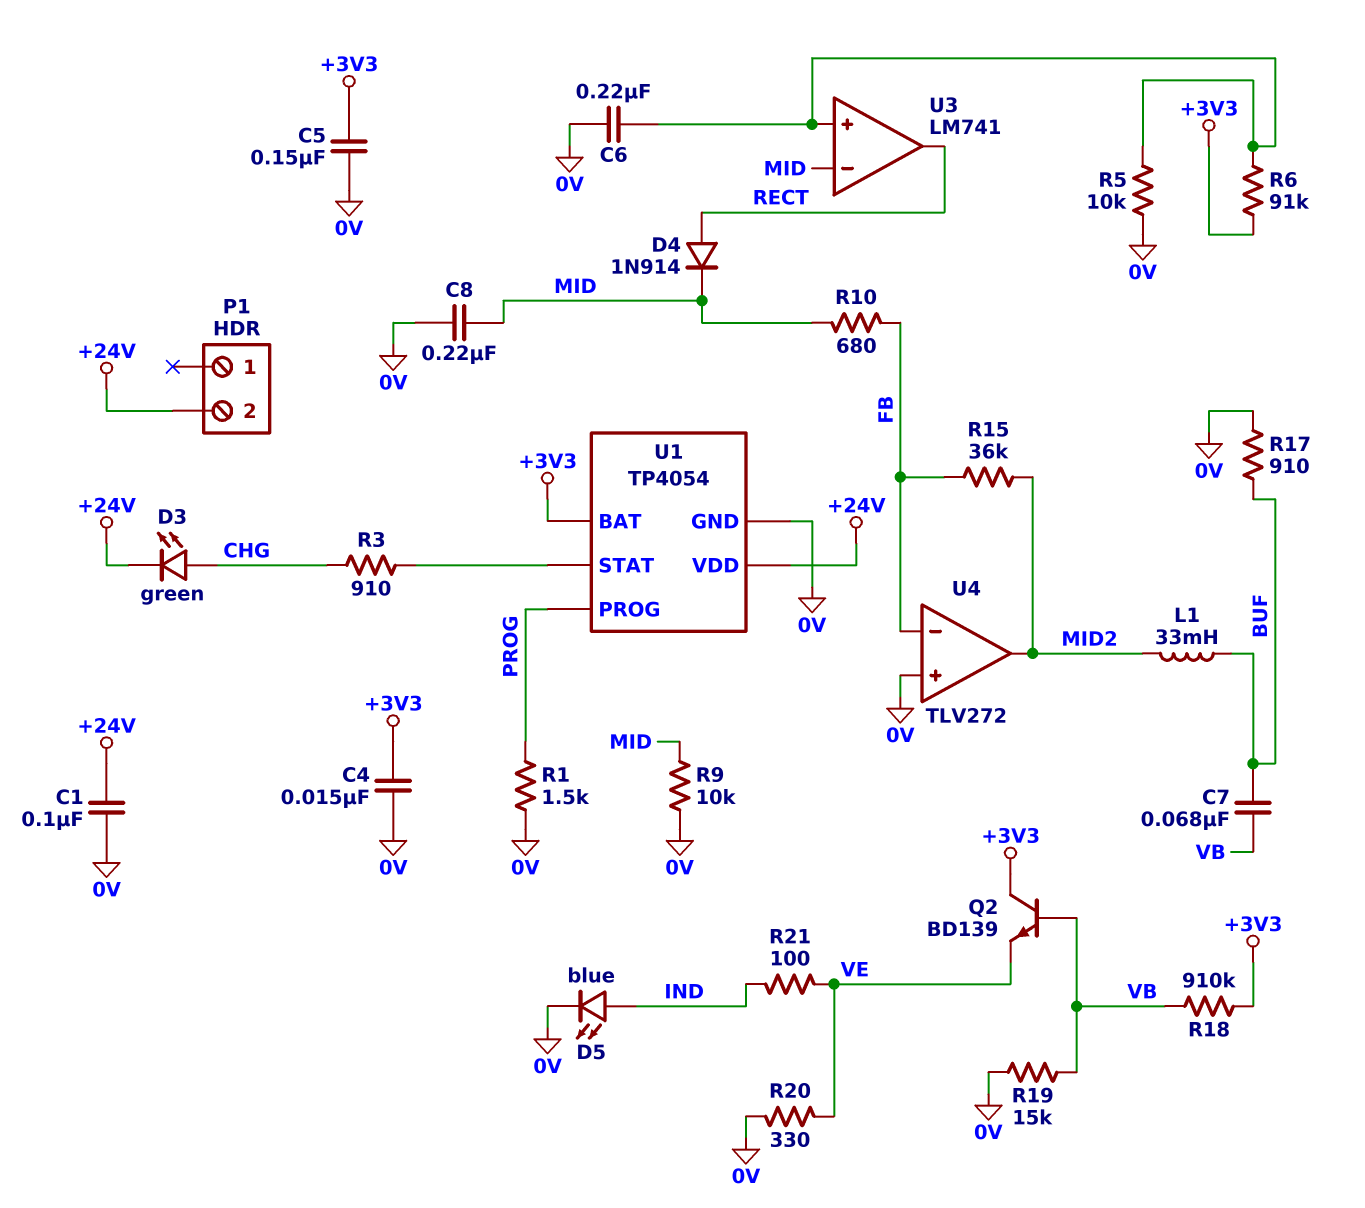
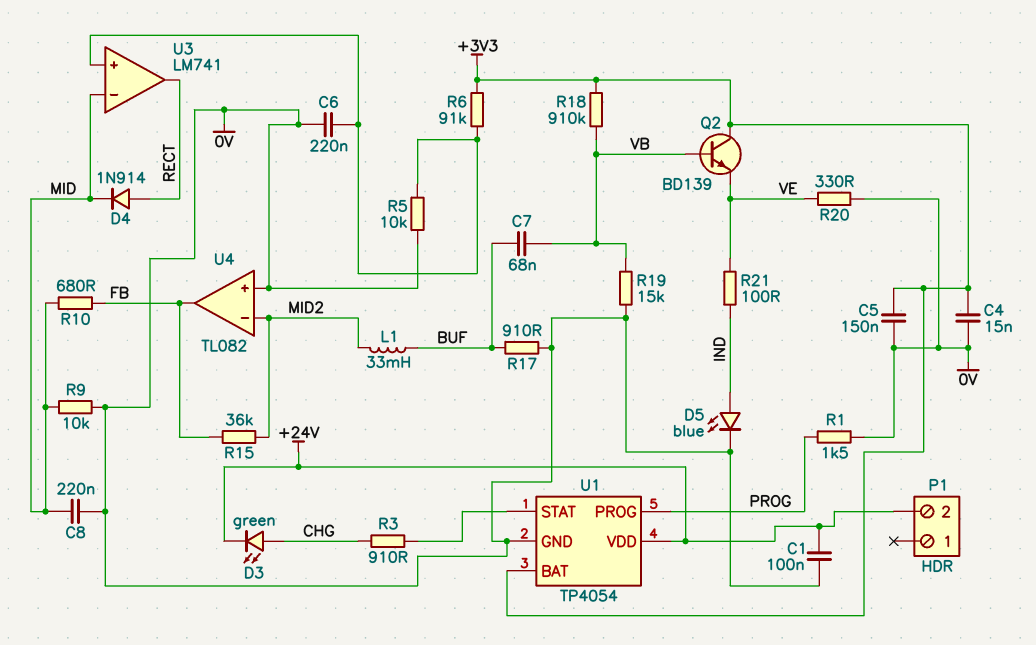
U4: TLV272 -> TL082
U4 pin in-: FB -> MID2
U4 pin out: MID2 -> FB

